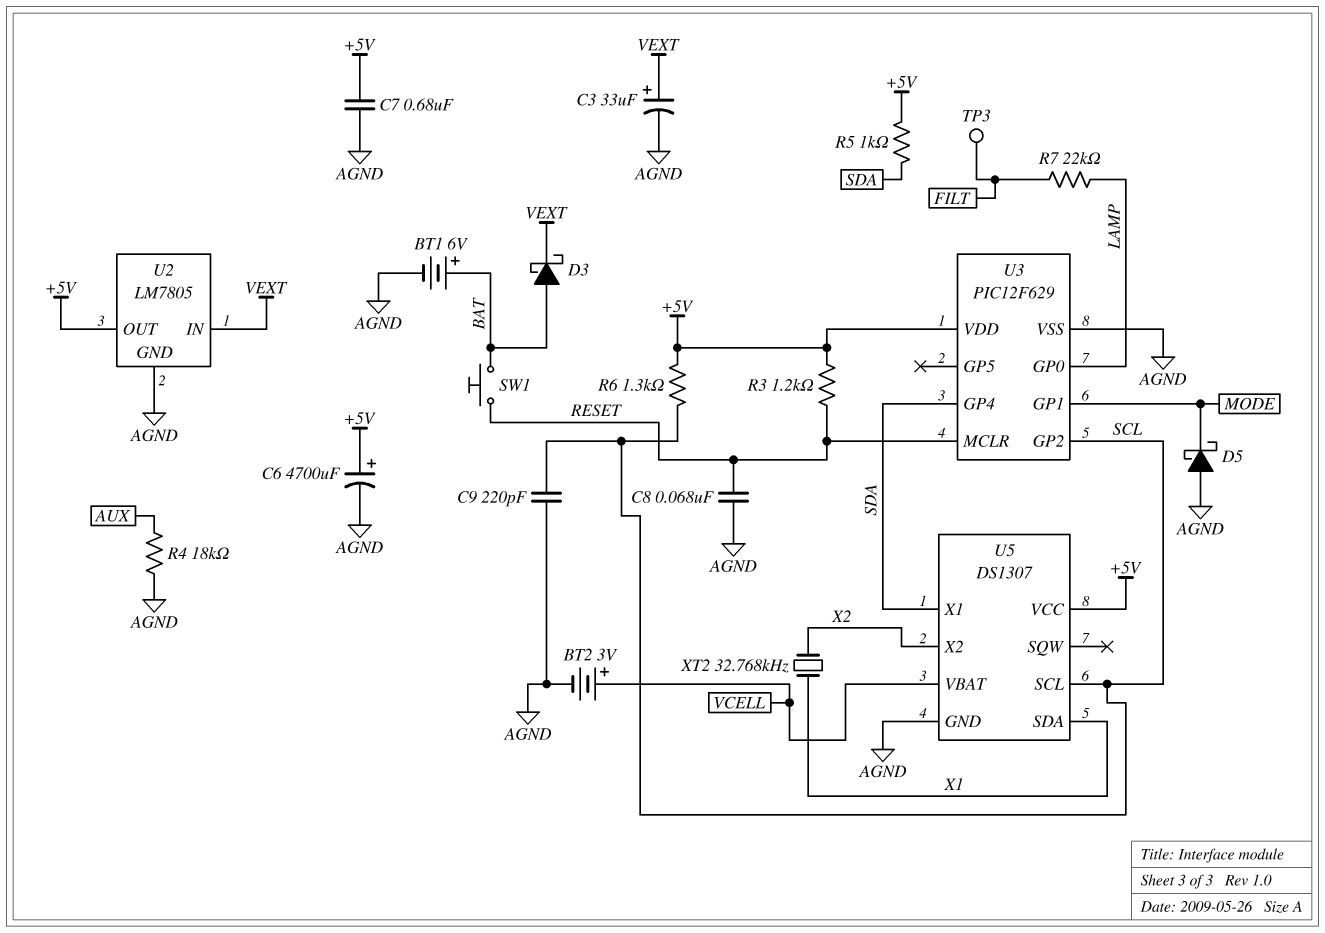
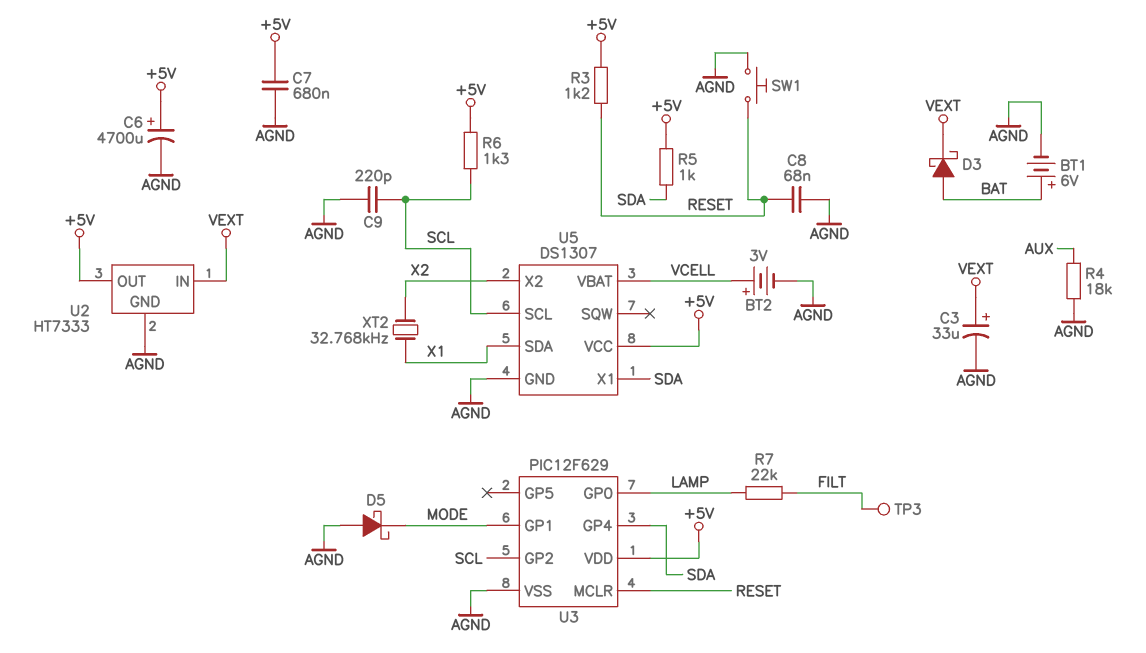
SW1: button (BAT, RESET) -> button (AGND, RESET)
U2: LM7805 -> HT7333

